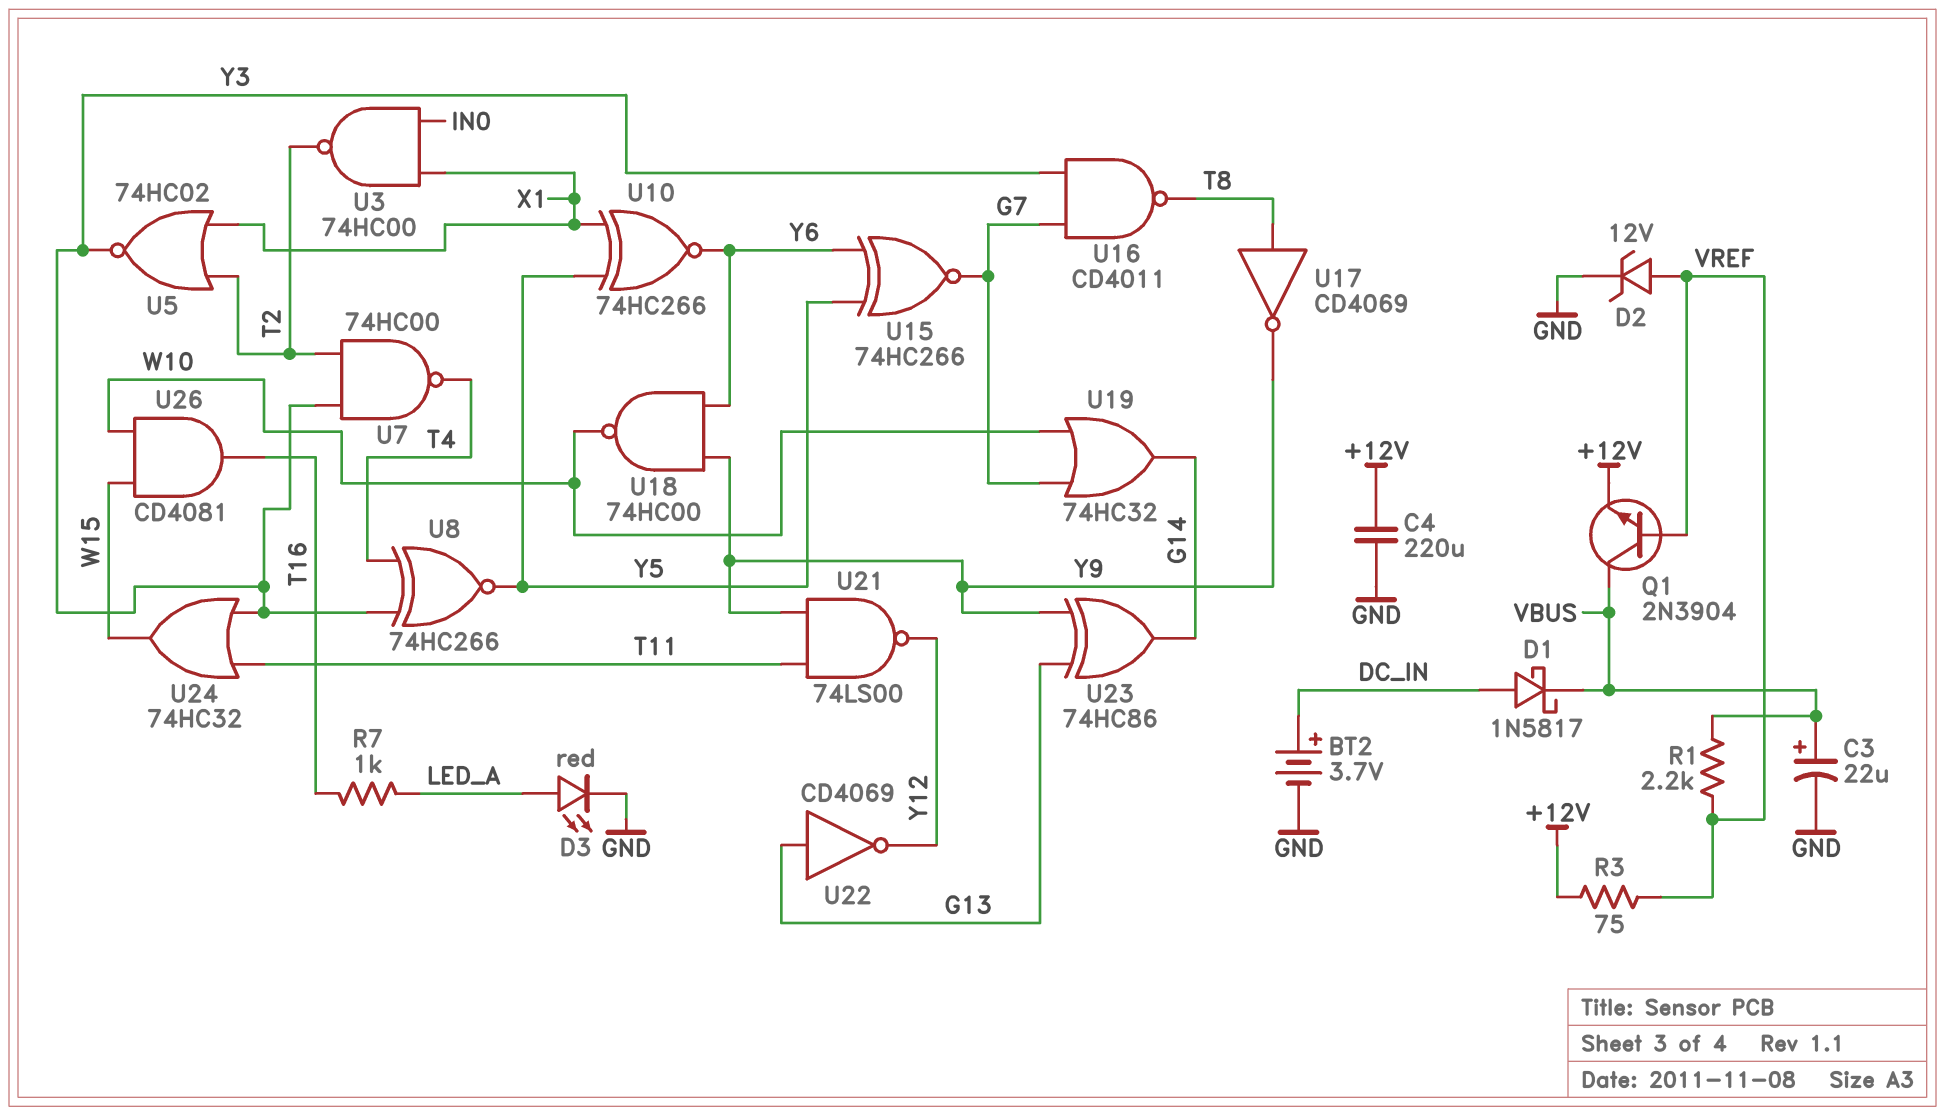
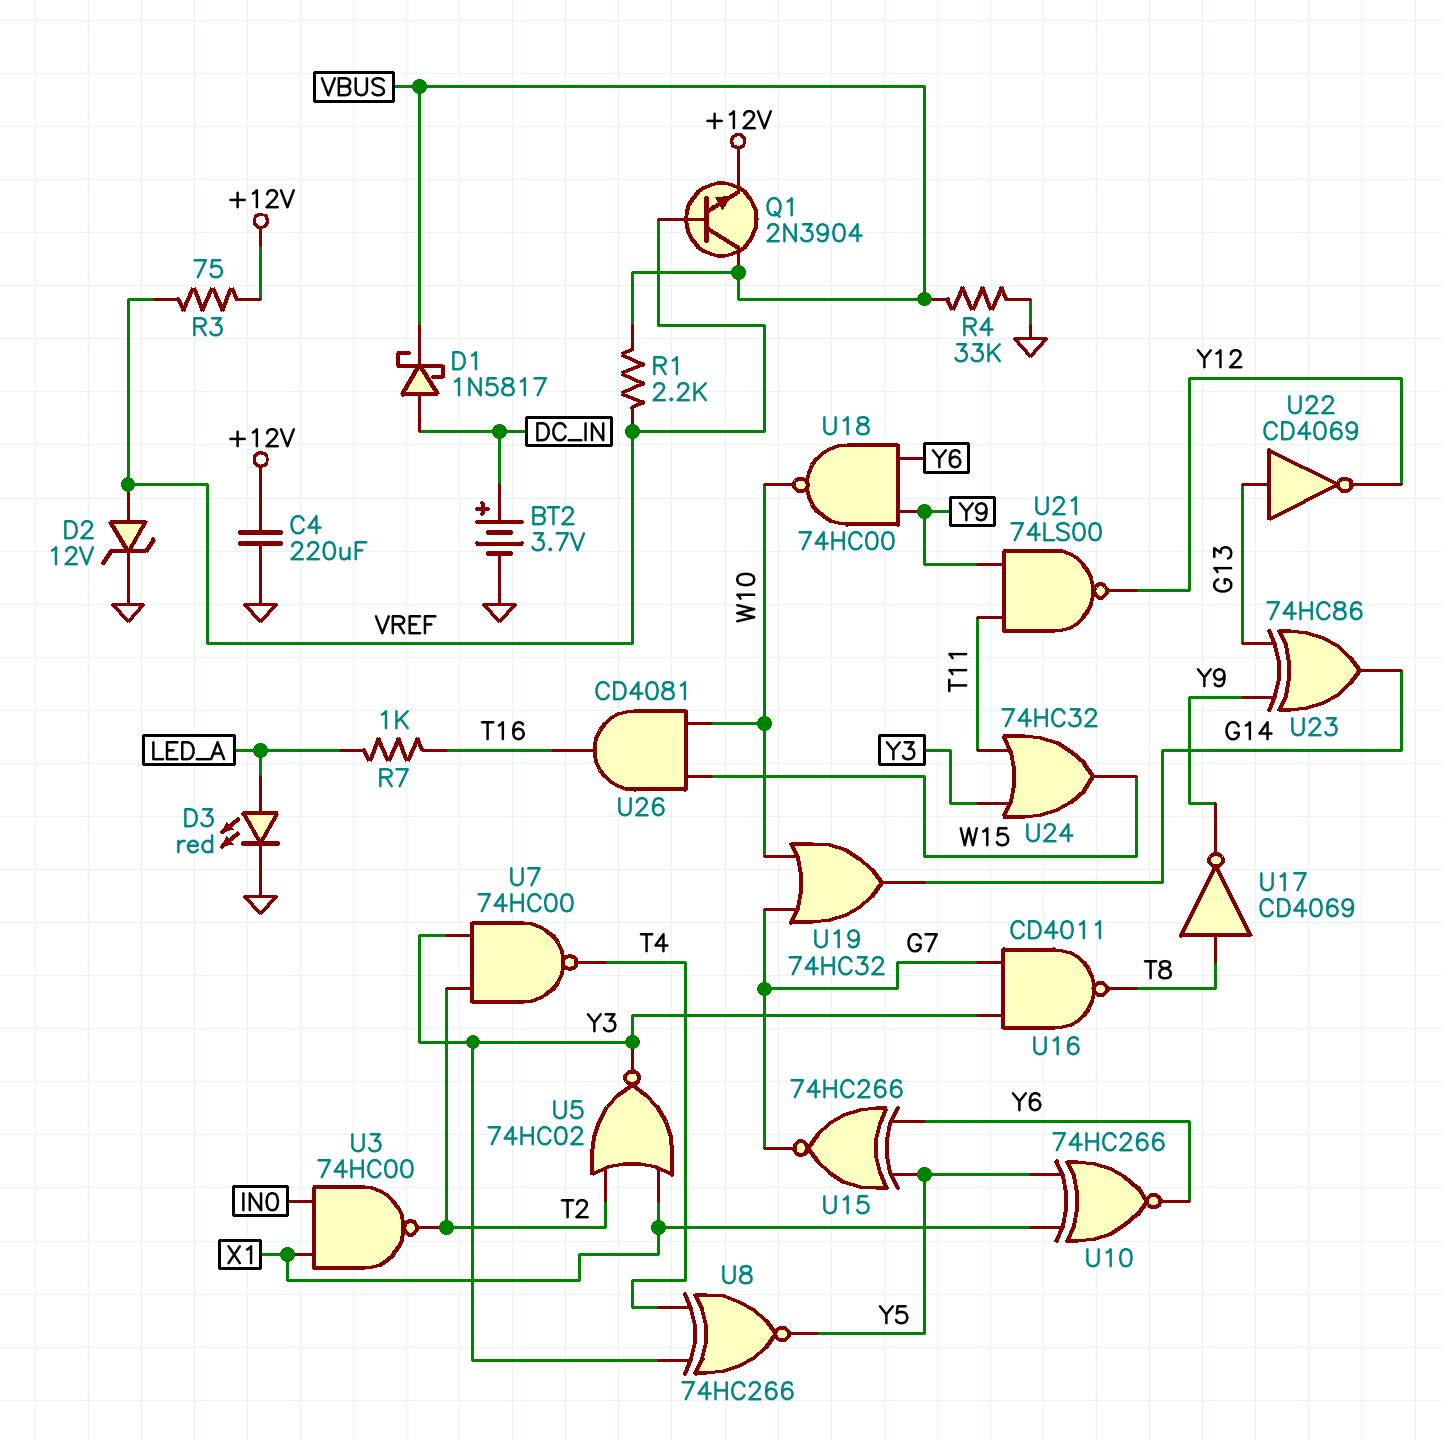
C3: 22uF (plus VBUS, minus GND) -> none
R4: none -> 33k (GND, VBUS)

